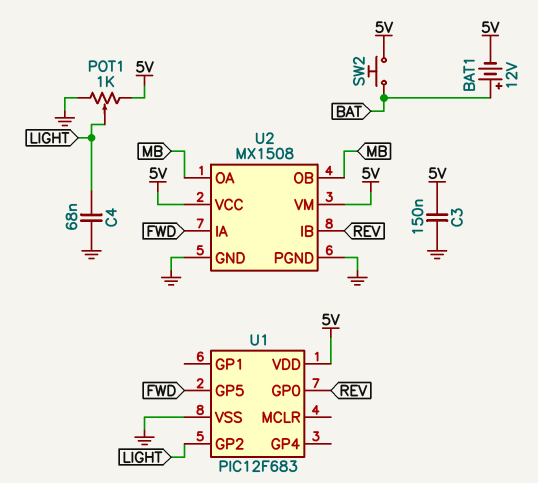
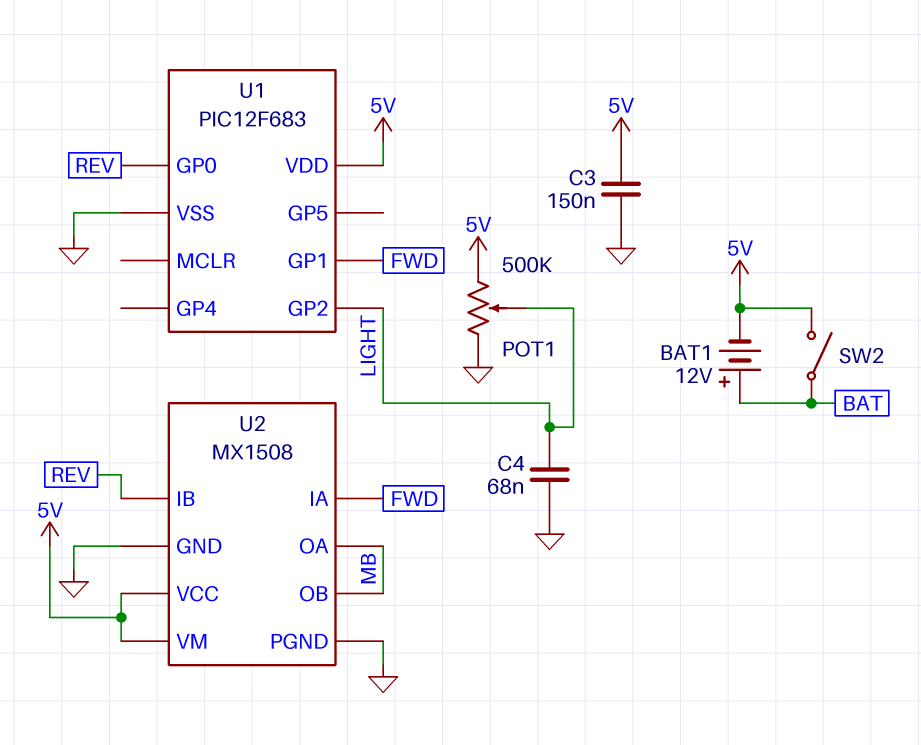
POT1: 1k (5V, GND, wiper LIGHT) -> 500k (5V, GND, wiper LIGHT)
SW2: button (5V, BAT) -> switch (5V, BAT)
U1 pin GP1: none -> FWD
U1 pin GP5: FWD -> none

